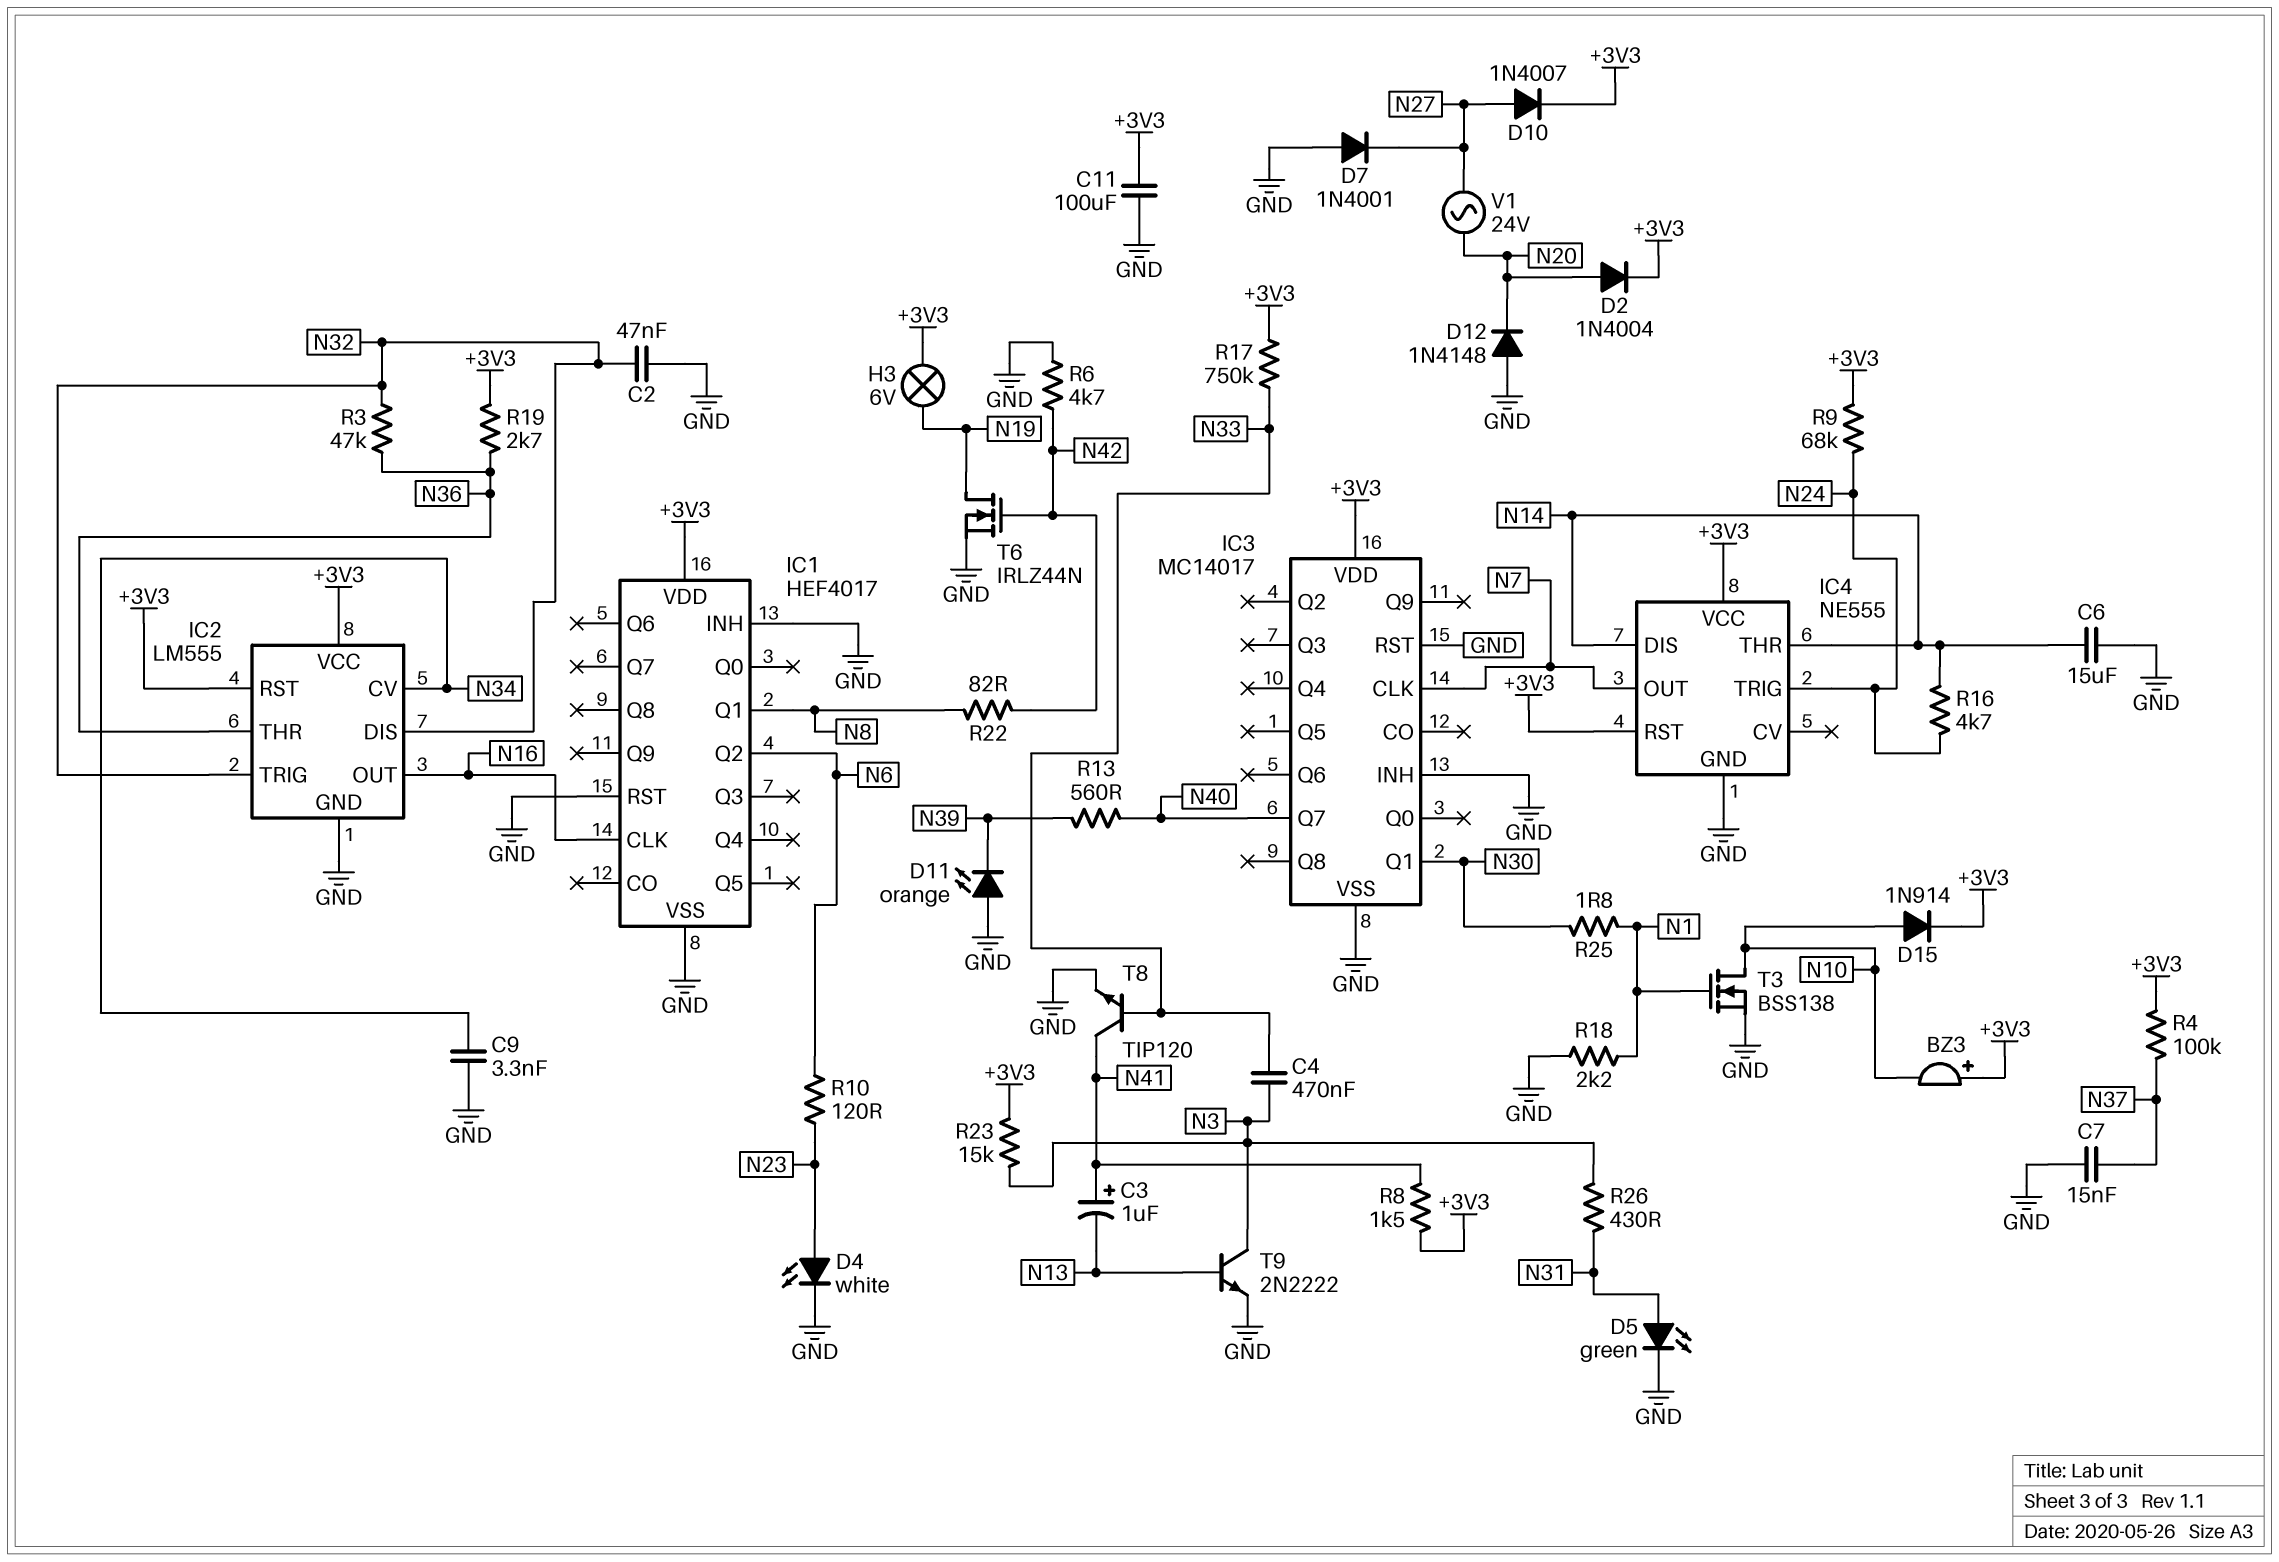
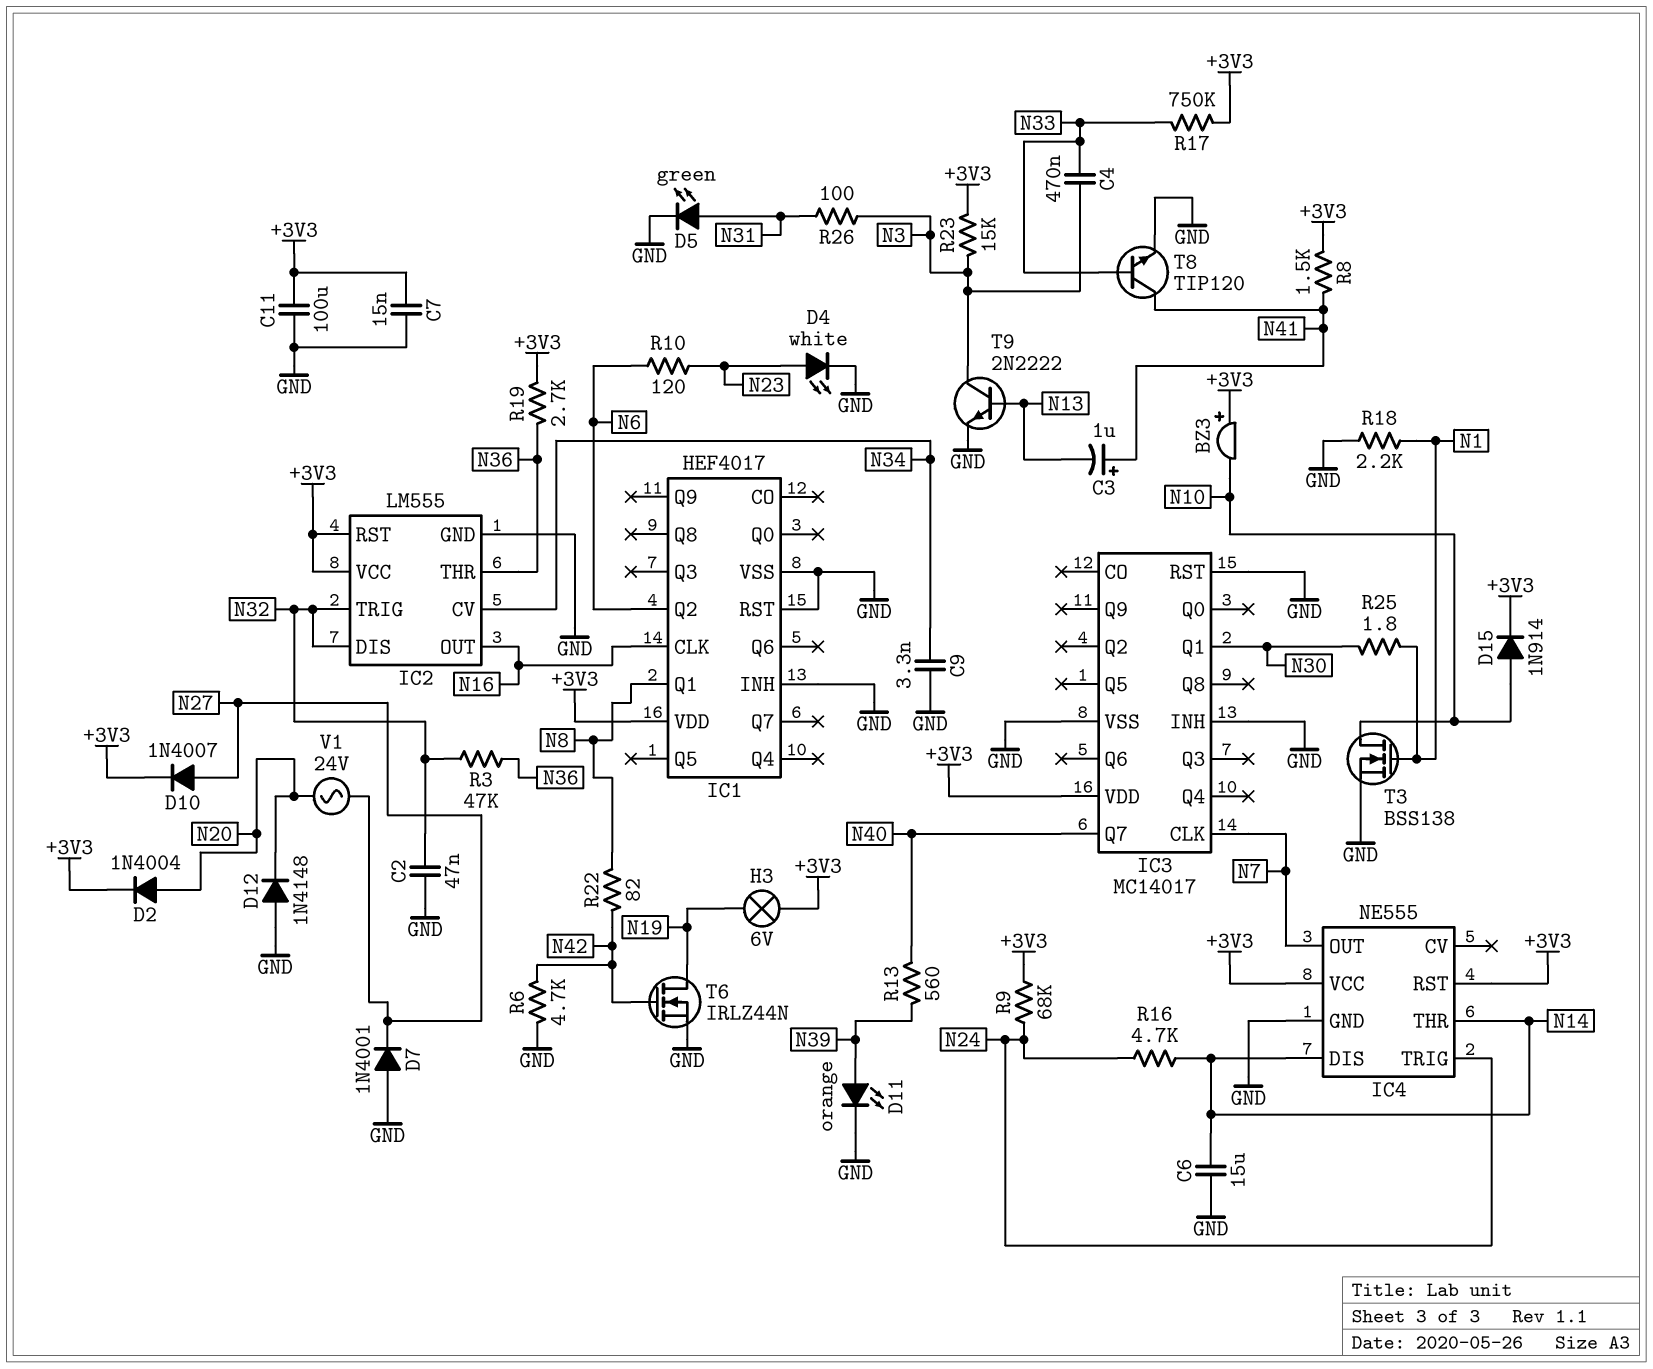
C7: 15nF (GND, N37) -> 15nF (+3V3, GND)
D11: LED orange (A GND, K N39) -> LED orange (A N39, K GND)
R4: 100k (+3V3, N37) -> none
R26: 430 (N3, N31) -> 100 (N3, N31)

